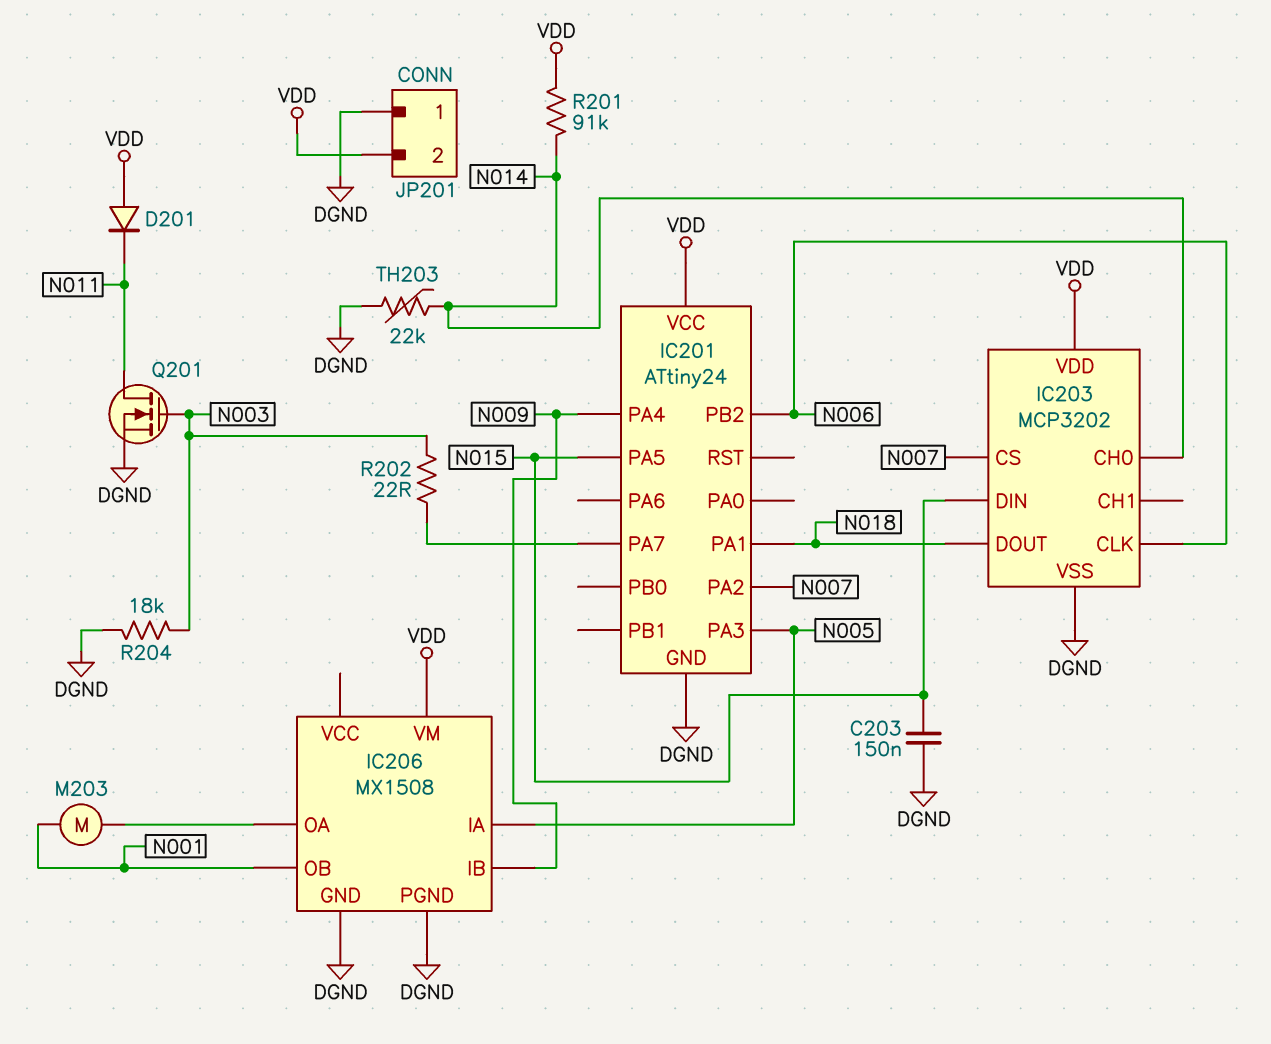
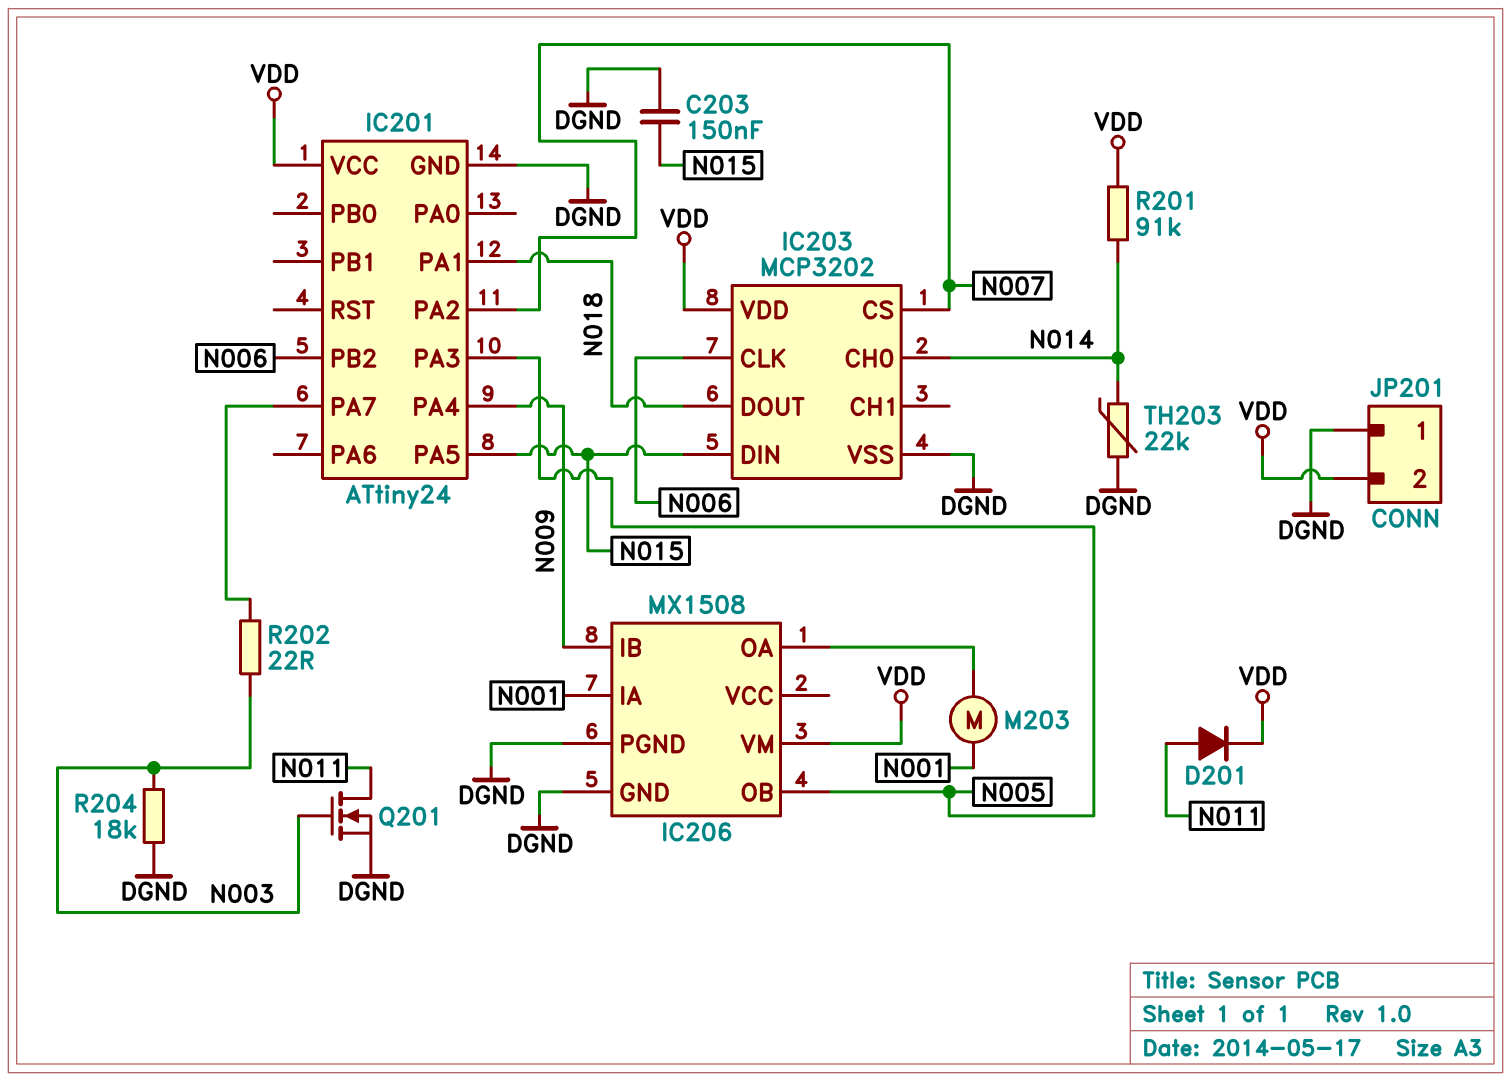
D201: diode (A VDD, K N011) -> diode (A N011, K VDD)
IC206 pin IA: N005 -> N001
IC206 pin OB: N001 -> N005

